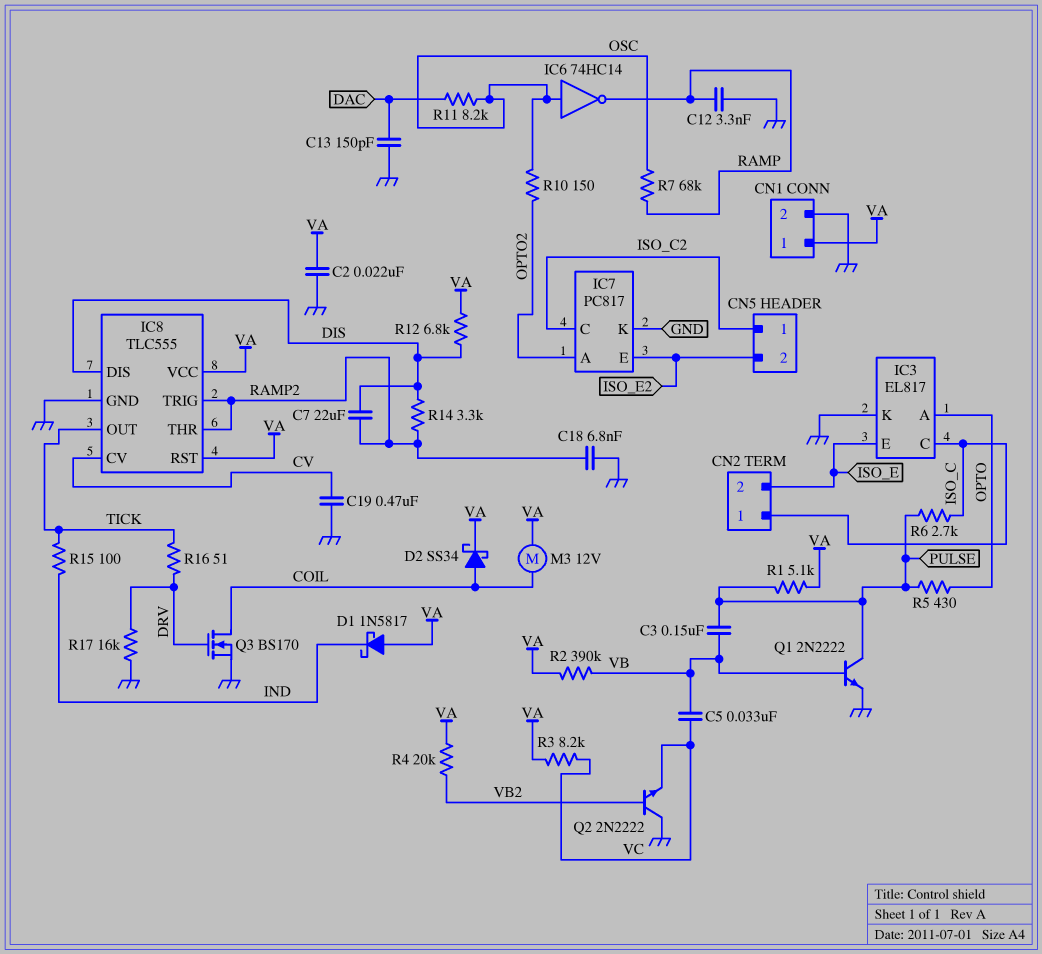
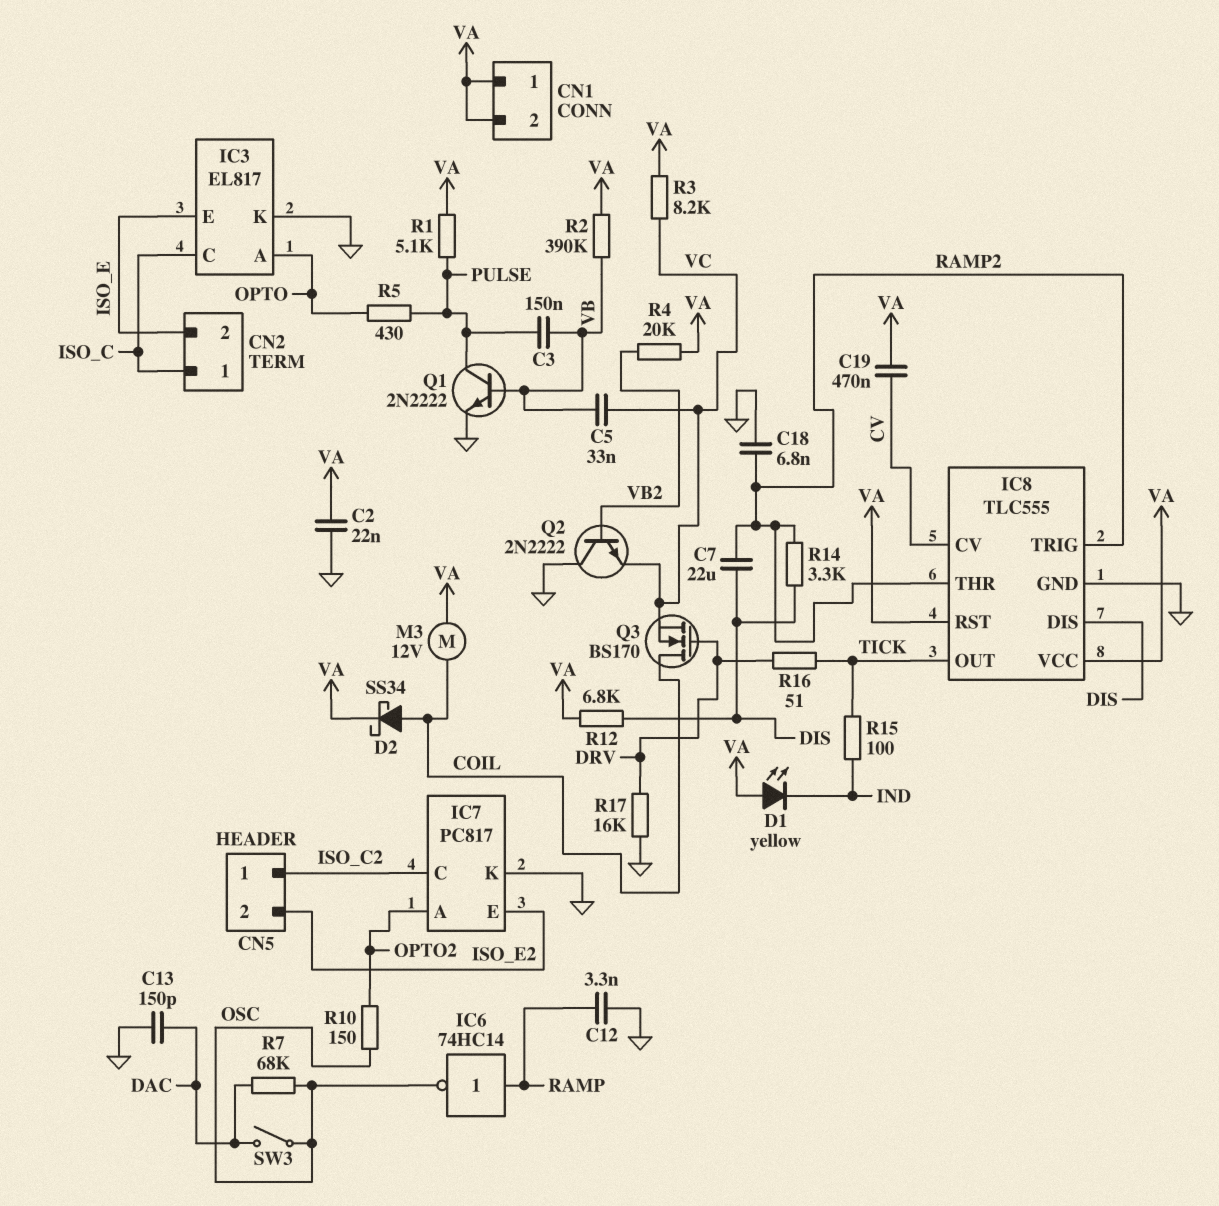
C19: 470nF (CV, GND) -> 470nF (CV, VA)
CN1 pin 2: GND -> VA
D1: schottky 1N5817 (A VA, K IND) -> LED yellow (A VA, K IND)
IC6: NOT 74HC14 (in OSC, out RAMP) -> NOT 74HC14 (in RAMP, out OSC)
Q3: NMOS BS170 (G DRV, D COIL, S GND) -> NMOS BS170 (G DRV, D COIL, S VC)
R6: 2.7k (ISO_C, PULSE) -> none
R7: 68k (OSC, RAMP) -> 68k (DAC, OSC)
R11: 8.2k (DAC, OSC) -> none
SW3: none -> switch (DAC, OSC)

